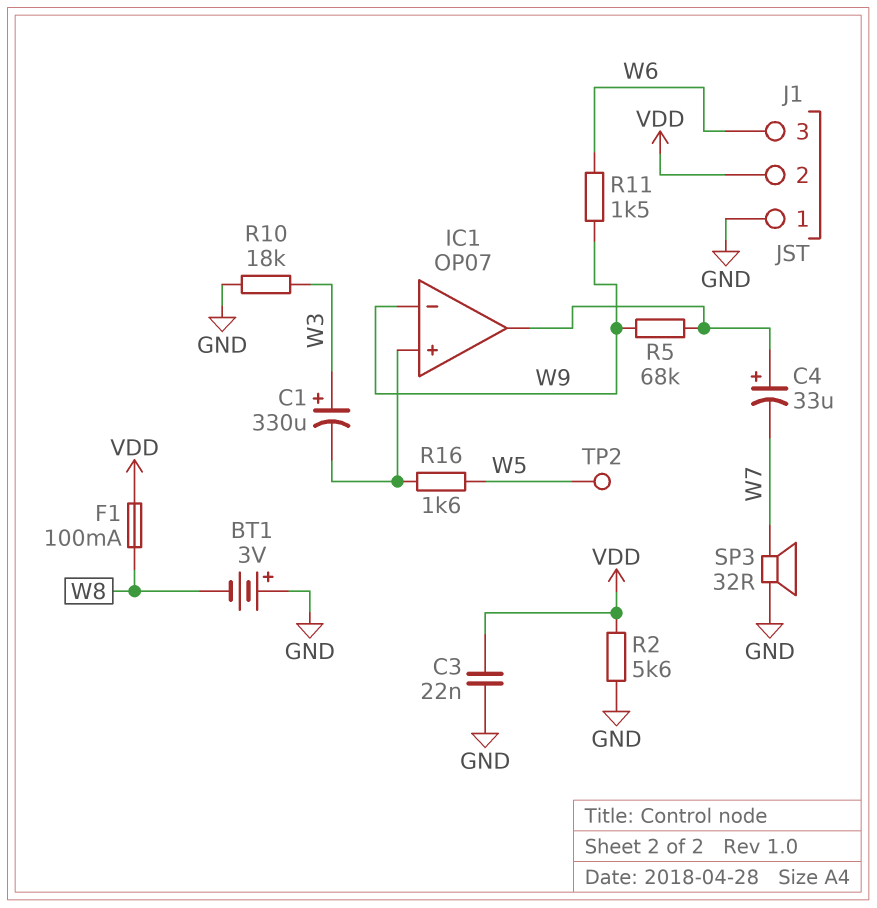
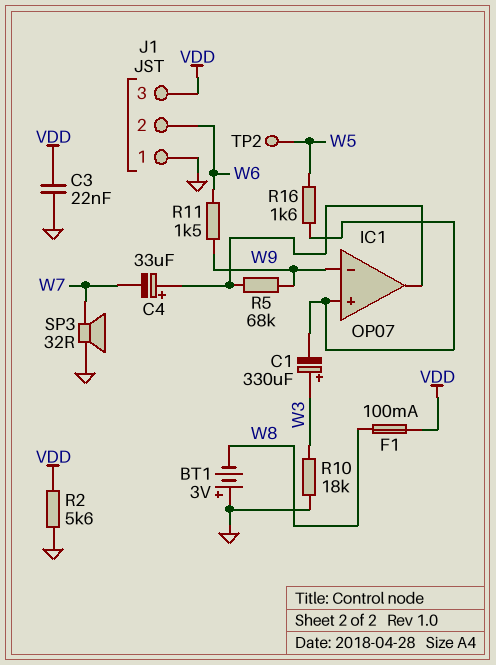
J1 pin 2: VDD -> W6
J1 pin 3: W6 -> VDD

